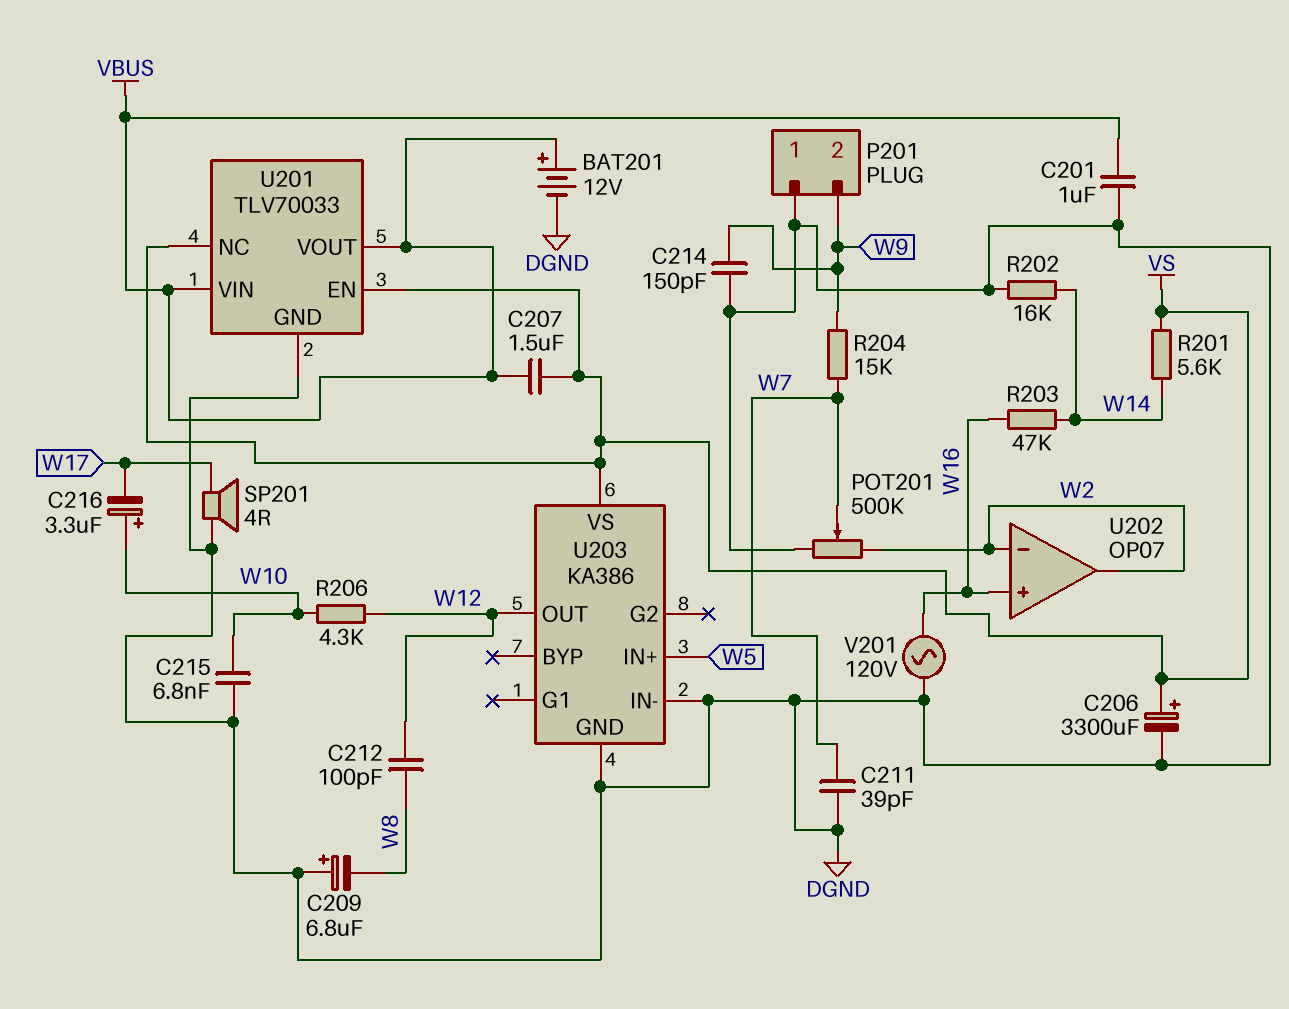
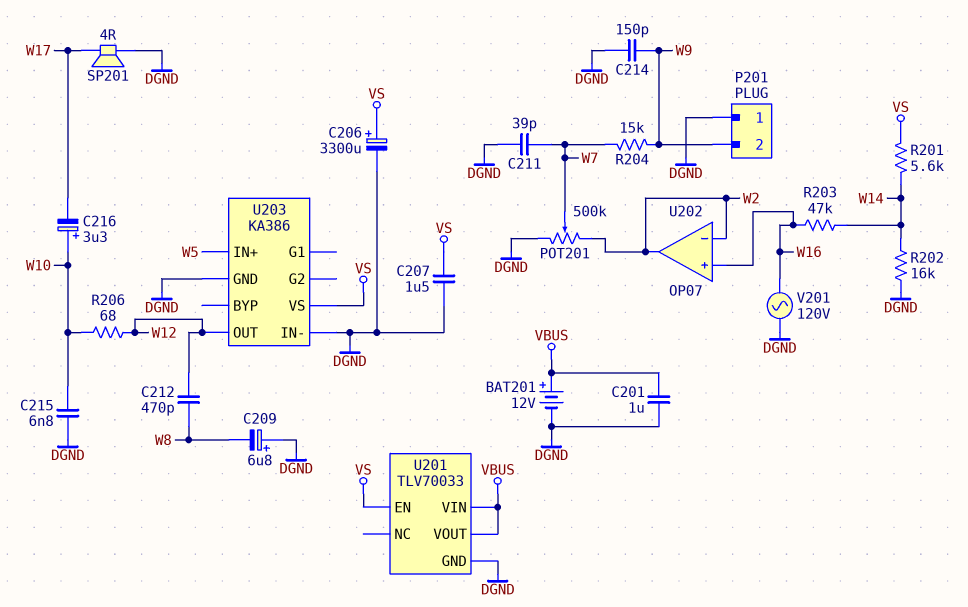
C207: 1.5uF (VBUS, VS) -> 1.5uF (DGND, VS)
C212: 100pF (W8, W12) -> 470pF (W8, W12)
R206: 4.3k (W10, W12) -> 68 (W10, W12)
U201 pin NC: VS -> none

